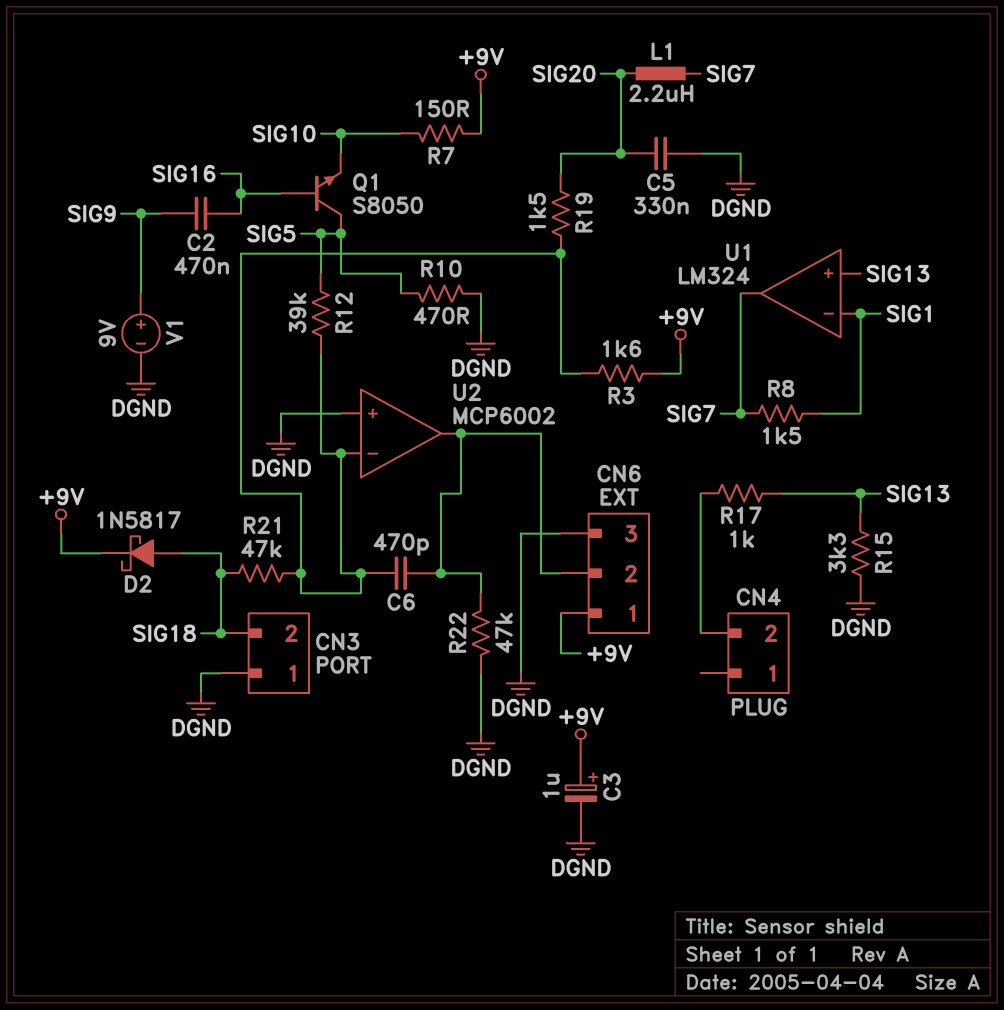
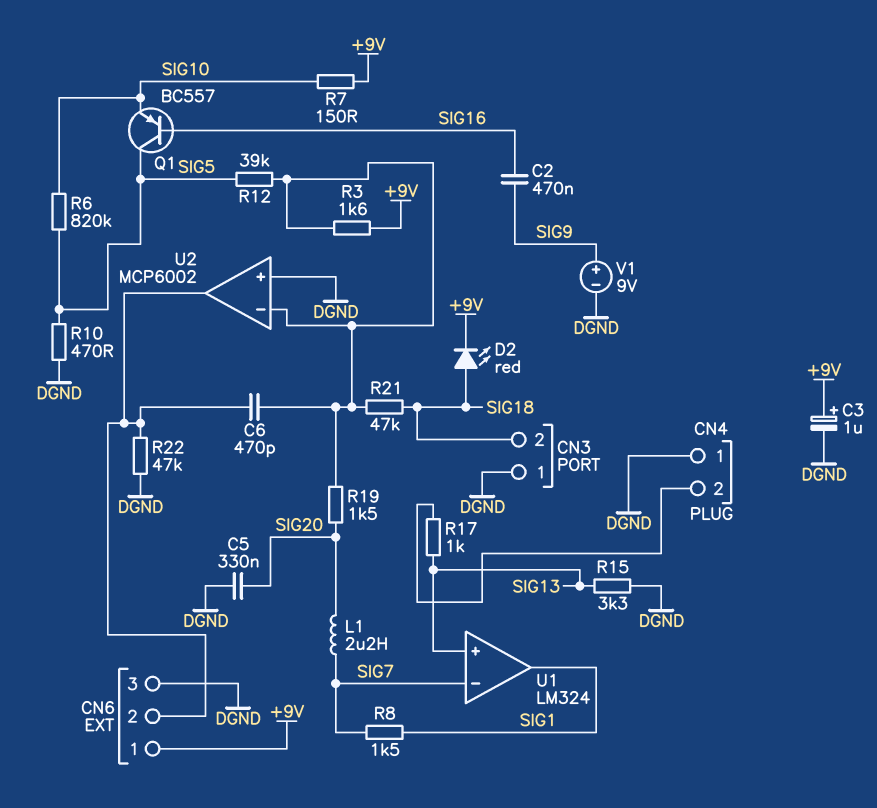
CN4 pin 1: none -> DGND
D2: schottky 1N5817 (A SIG18, K +9V) -> LED red (A SIG18, K +9V)
Q1: NPN S8050 (B SIG16, C SIG5, E SIG10) -> PNP BC557 (B SIG16, C SIG5, E SIG10)
R6: none -> 820k (SIG5, SIG10)
U1 pin in-: SIG1 -> SIG7
U1 pin out: SIG7 -> SIG1

